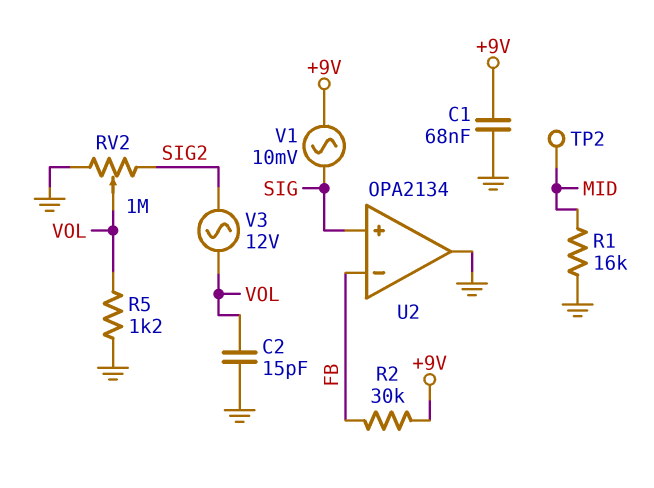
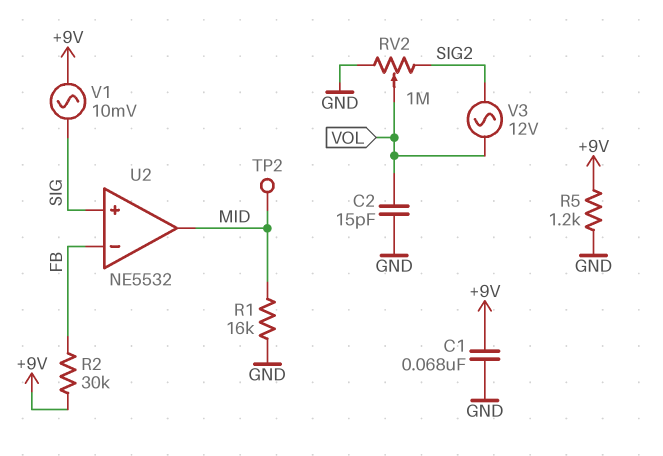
R5: 1.2k (GND, VOL) -> 1.2k (+9V, GND)
U2: OPA2134 -> NE5532
U2 pin out: GND -> MID

